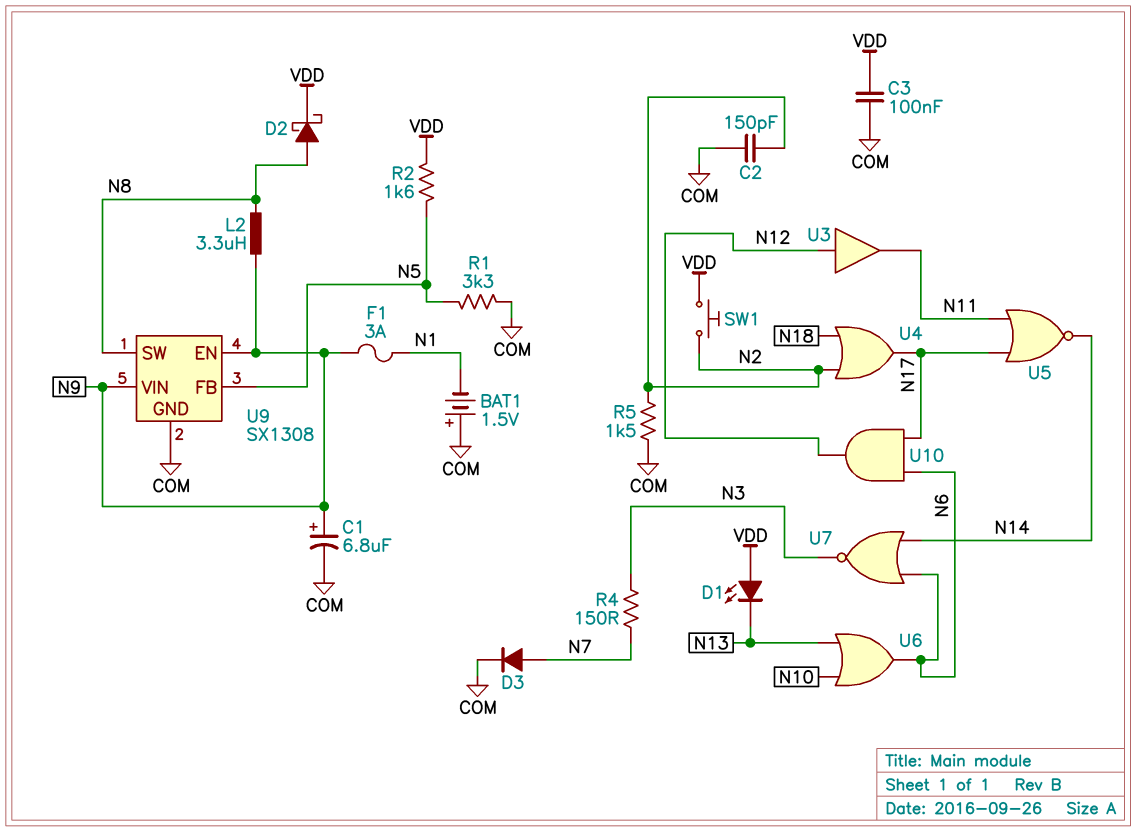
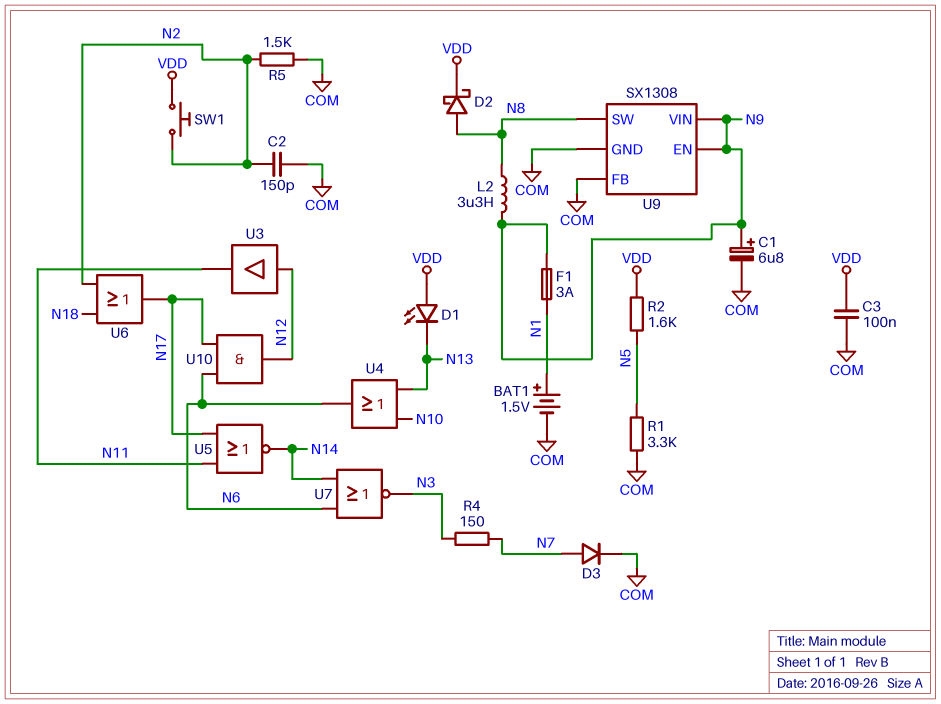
BAT1: 1.5V (plus COM, minus N1) -> 1.5V (plus N1, minus COM)
U4: OR (in N2, in N18, out N17) -> OR (in N10, in N13, out N6)
U6: OR (in N10, in N13, out N6) -> OR (in N2, in N18, out N17)
U9 pin FB: N5 -> COM

